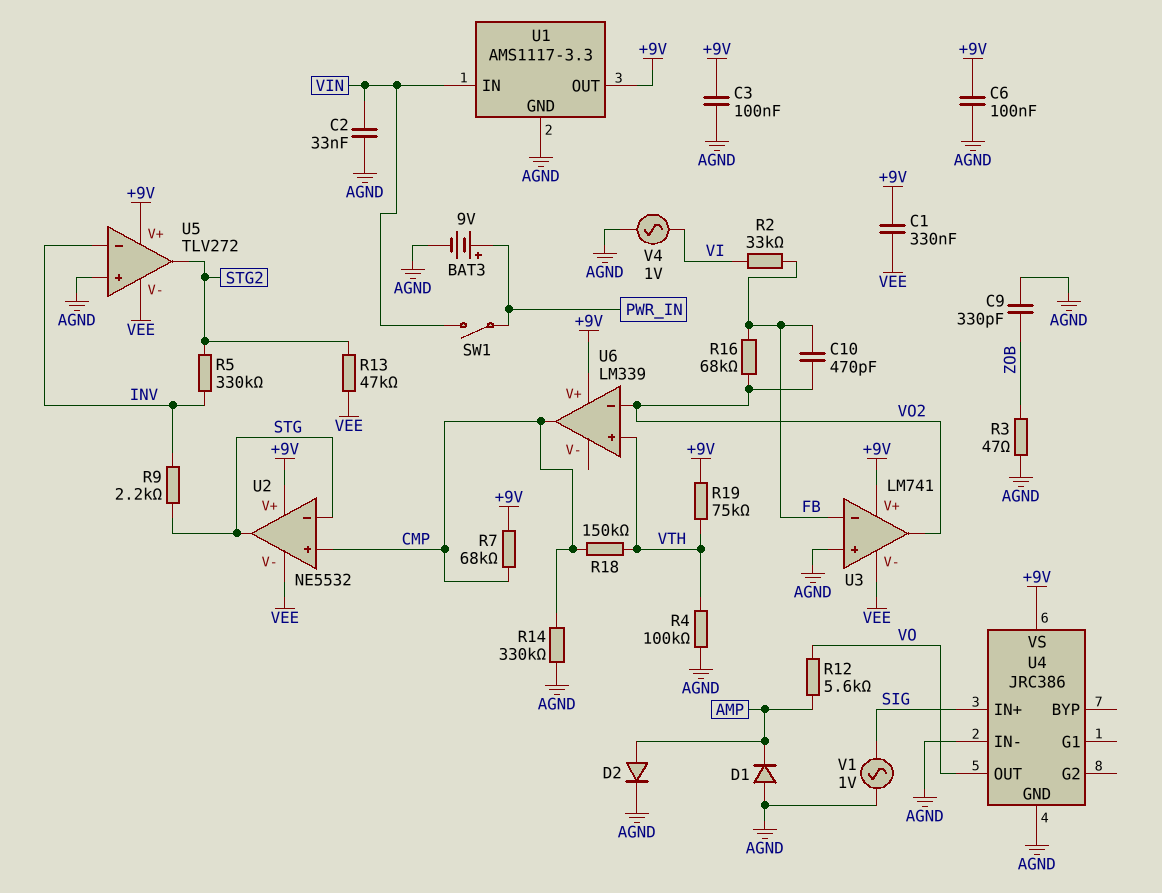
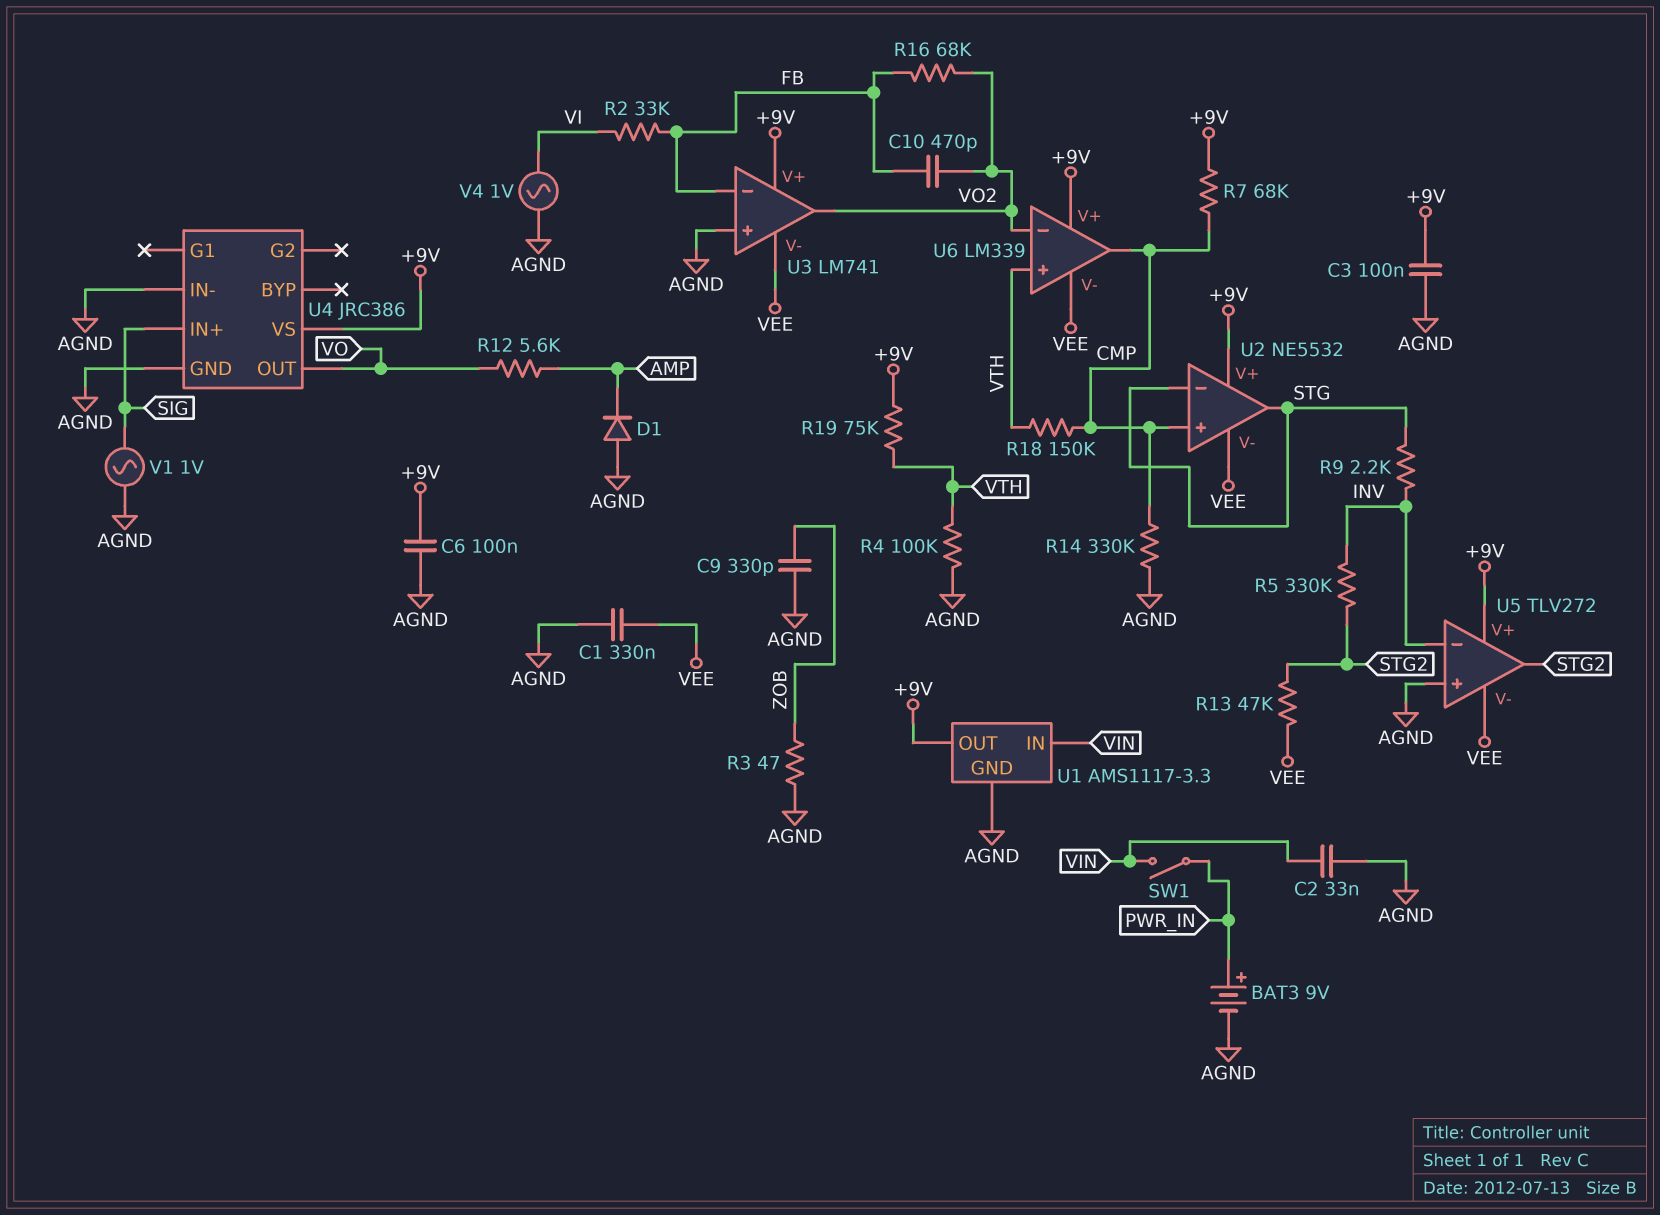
C1: 330nF (+9V, VEE) -> 330nF (AGND, VEE)
D2: diode (A AMP, K AGND) -> none
U6 pin V-: none -> VEE

